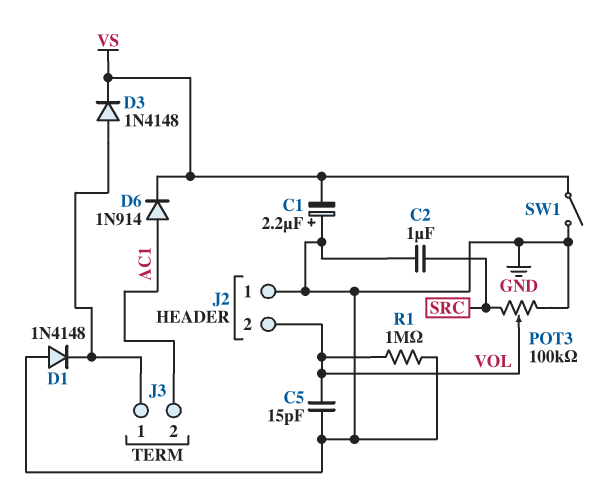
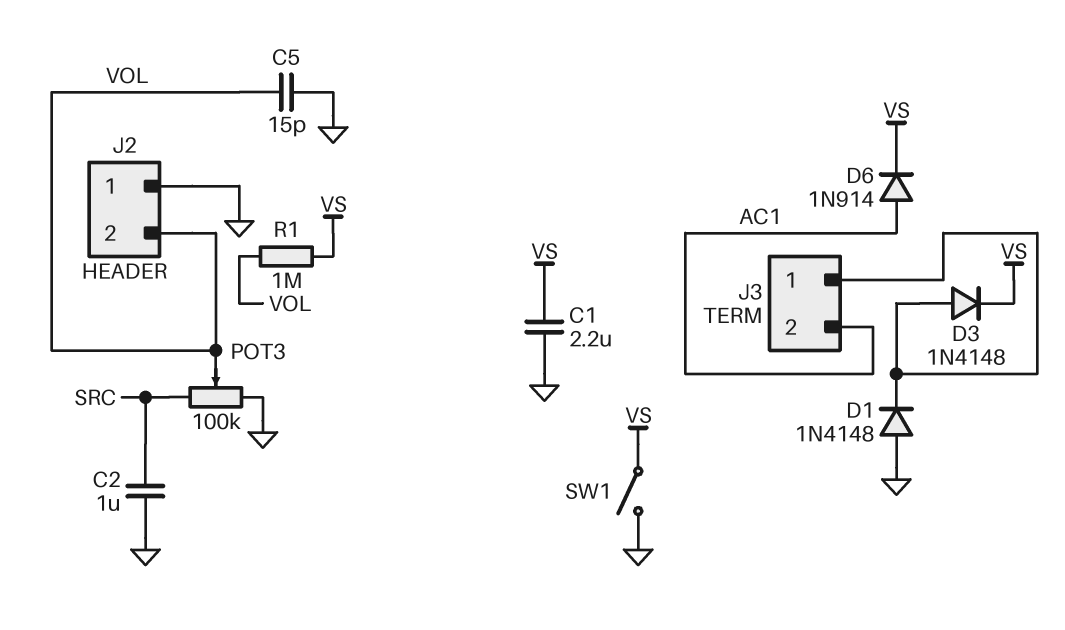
C1: 2.2uF (plus GND, minus VS) -> 2.2uF (GND, VS)
R1: 1M (GND, VOL) -> 1M (VOL, VS)

